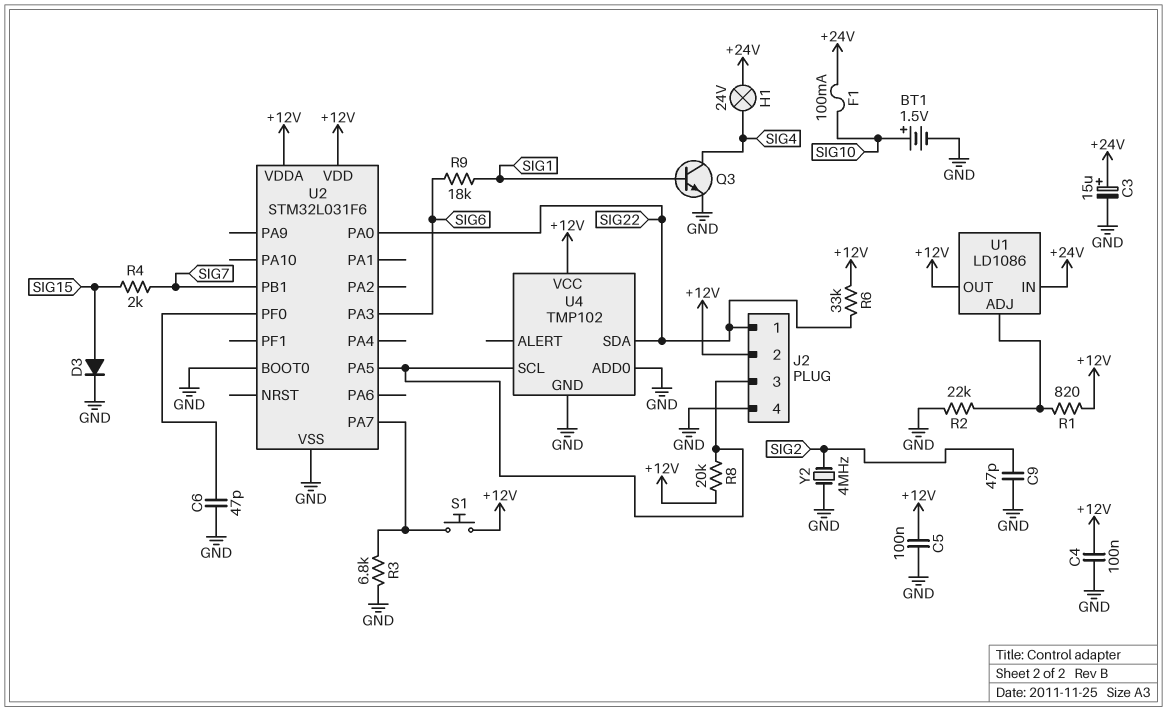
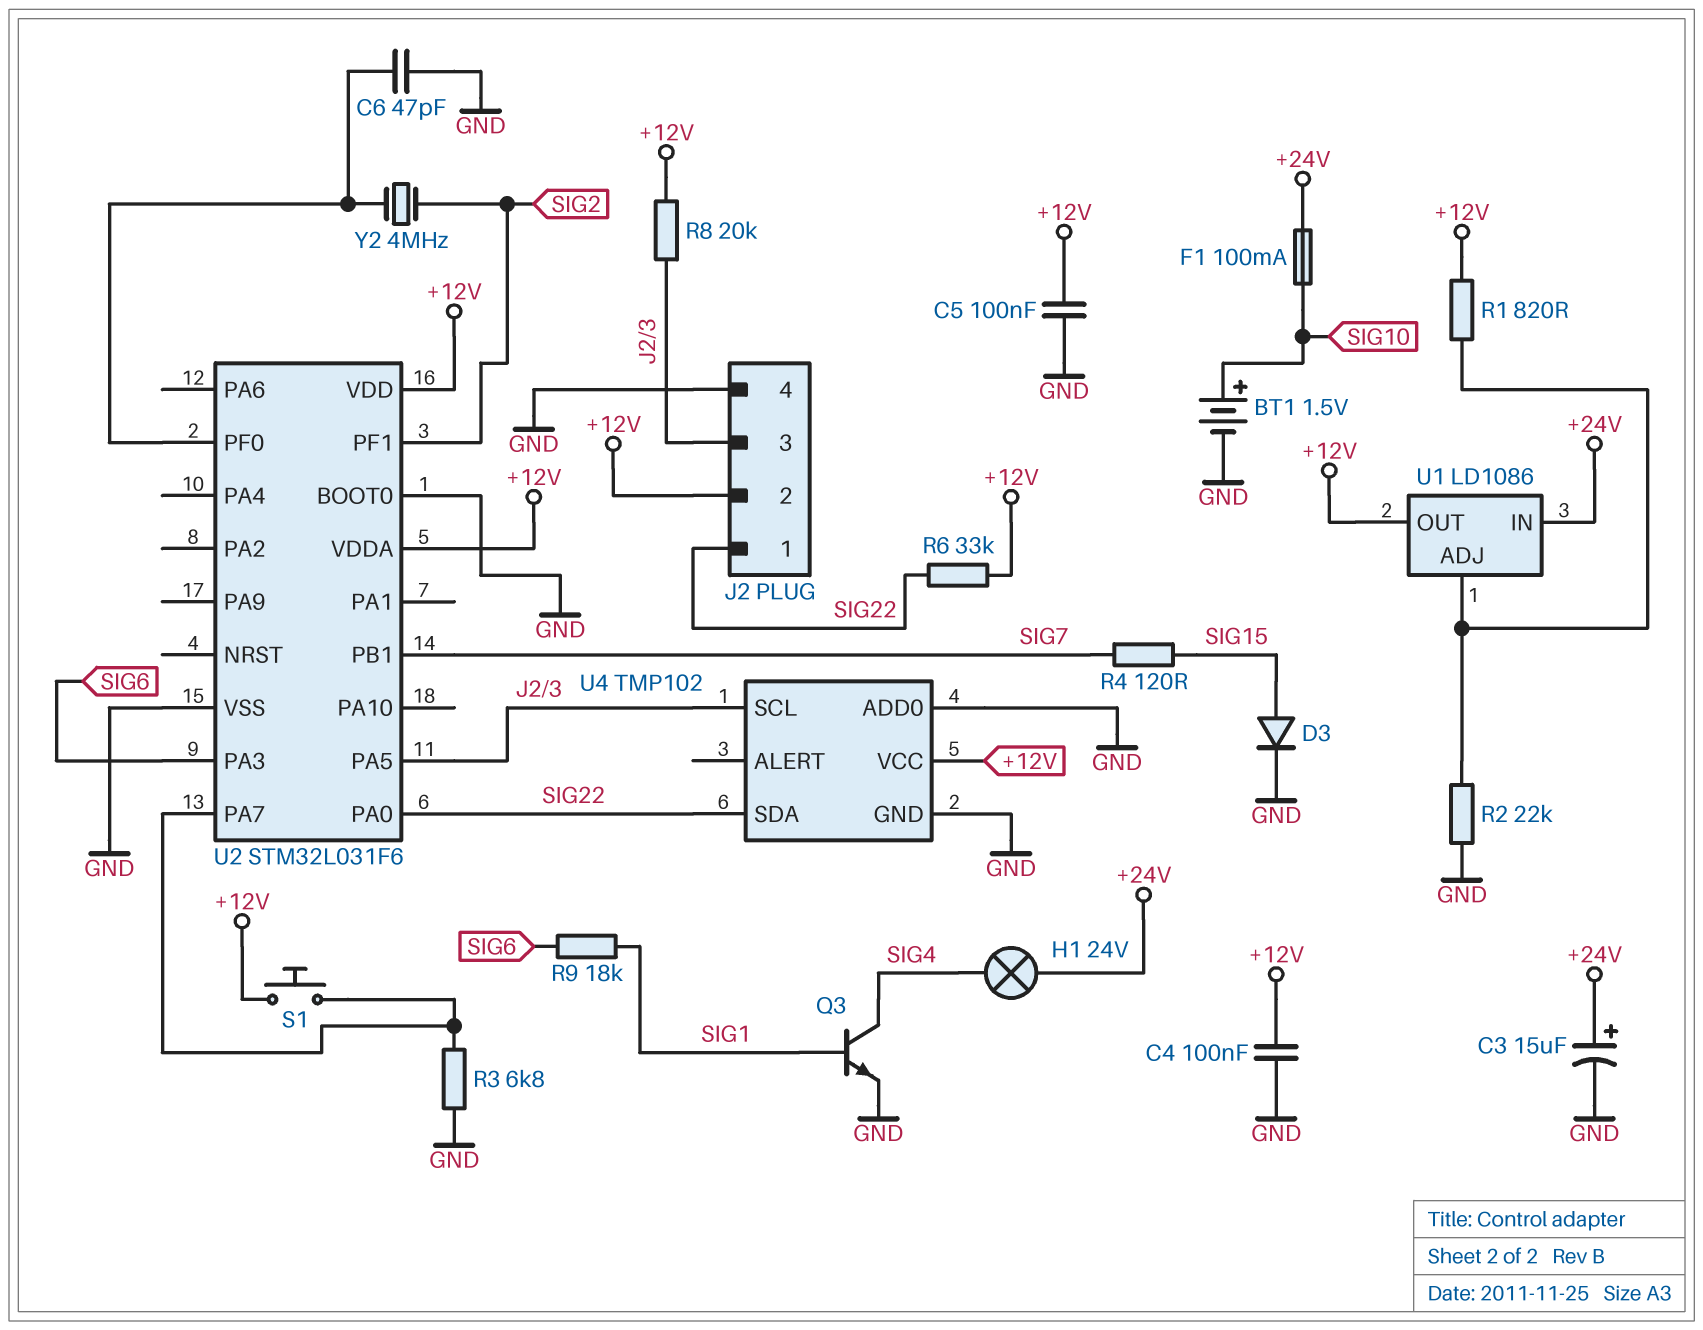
C9: 47pF (GND, SIG2) -> none
R4: 2k (SIG7, SIG15) -> 120 (SIG7, SIG15)
U2 pin PF1: none -> SIG2
Y2: 4MHz (GND, SIG2) -> 4MHz (SIG2, U2/PF0)

